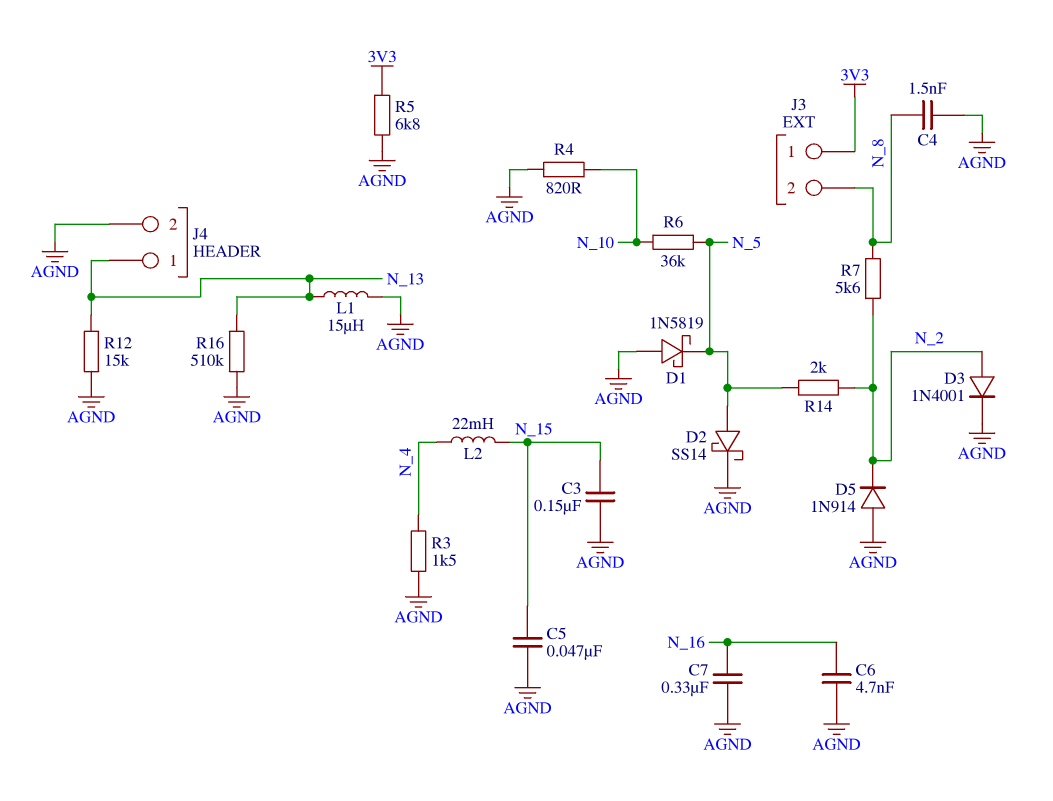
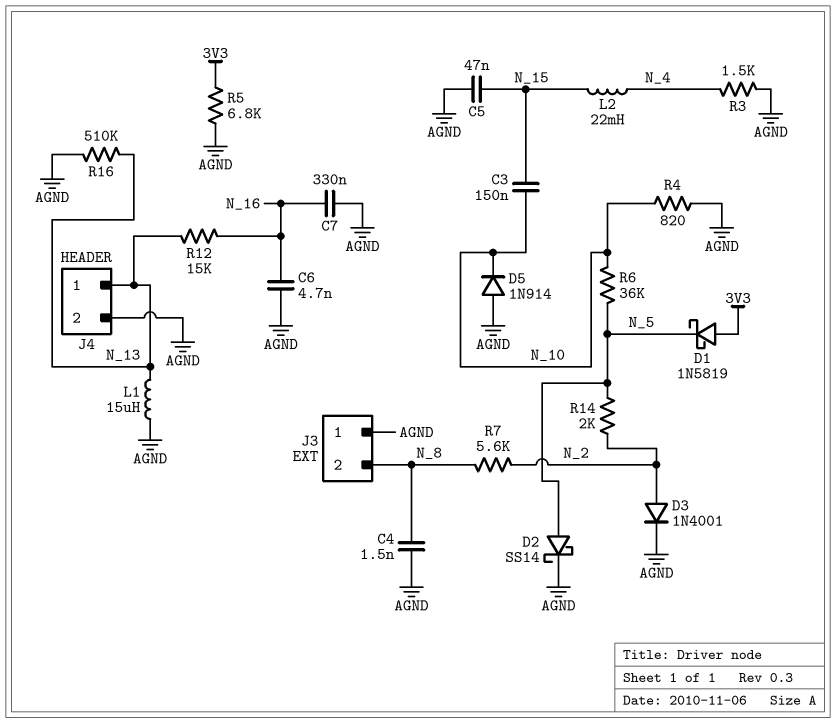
C3: 150nF (AGND, N_15) -> 150nF (N_10, N_15)
D1: schottky 1N5819 (A AGND, K N_5) -> schottky 1N5819 (A 3V3, K N_5)
D5: diode 1N914 (A AGND, K N_2) -> diode 1N914 (A AGND, K N_10)
J3 pin 1: 3V3 -> AGND
R12: 15k (AGND, N_13) -> 15k (N_13, N_16)

